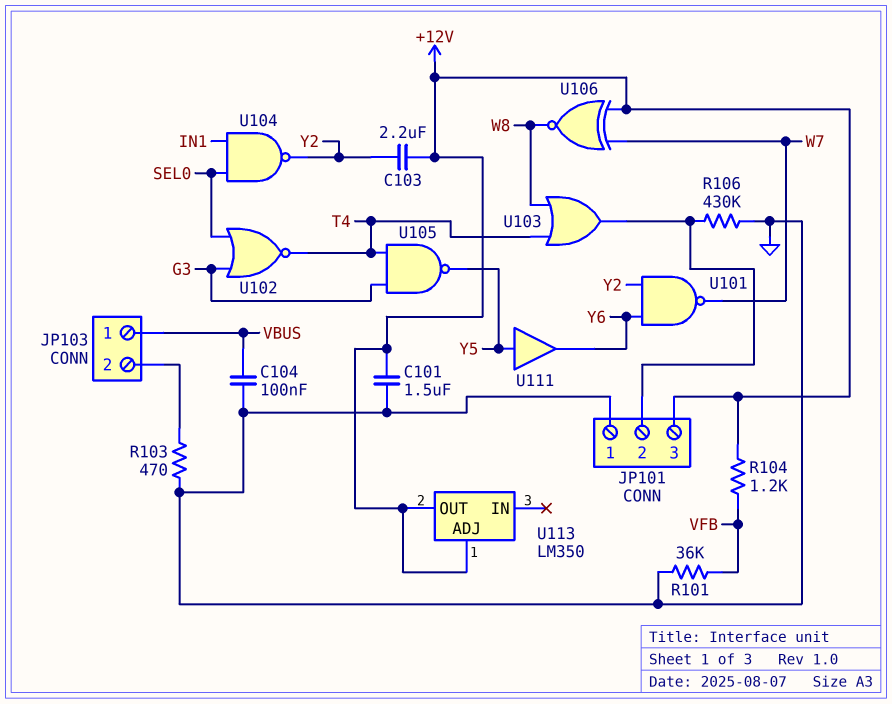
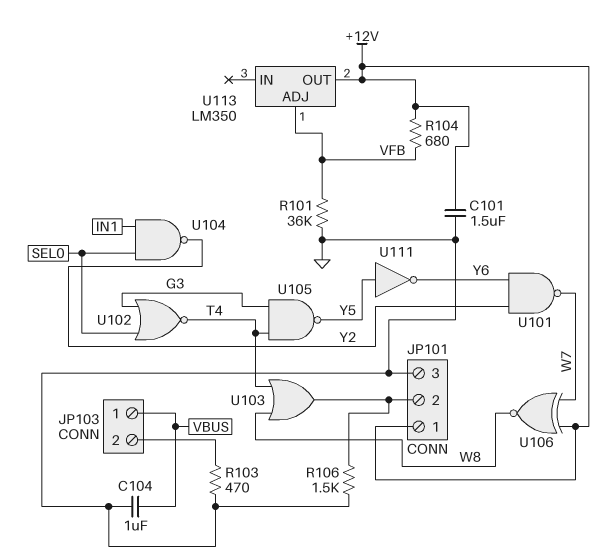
C103: 2.2uF (+12V, Y2) -> none
C104: 100nF (GND, VBUS) -> 1uF (GND, VBUS)
JP101 pin 1: GND -> +12V
JP101 pin 3: +12V -> GND
R104: 1.2k (+12V, VFB) -> 680 (+12V, VFB)
R106: 430k (GND, JP101/2) -> 1.5k (GND, JP101/2)
U111: buffer (in Y5, out Y6) -> NOT (in Y5, out Y6)
U113 pin ADJ: +12V -> VFB

